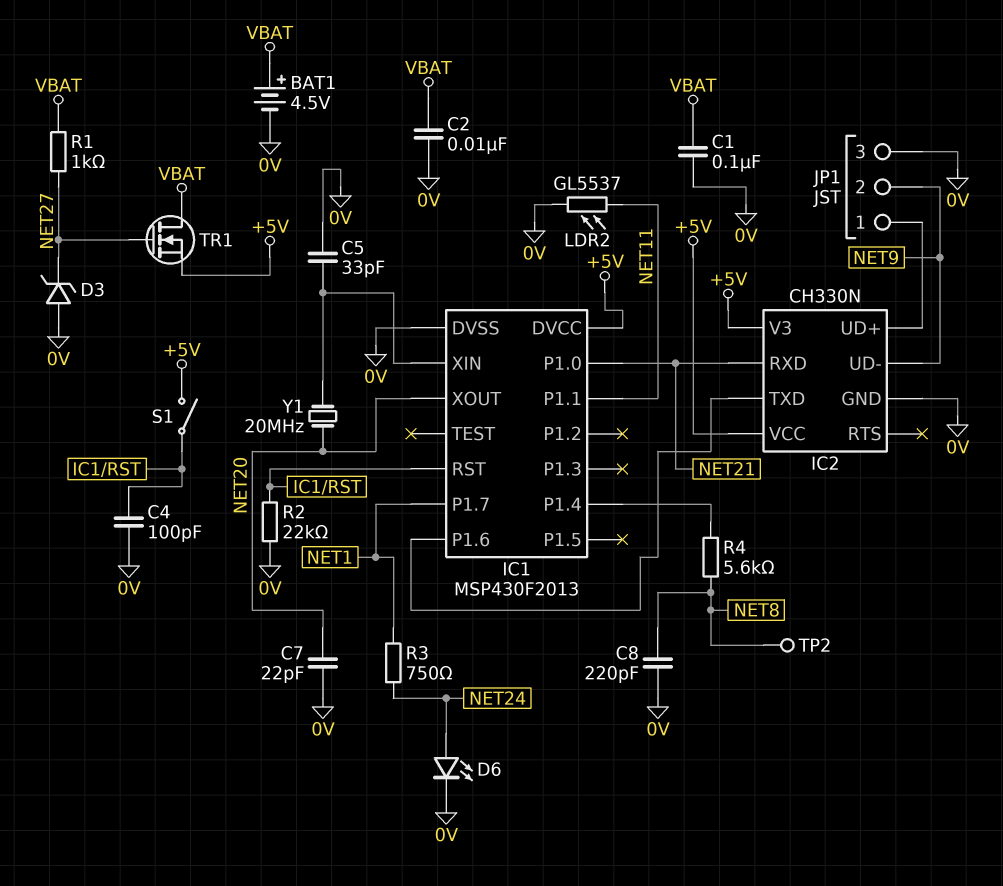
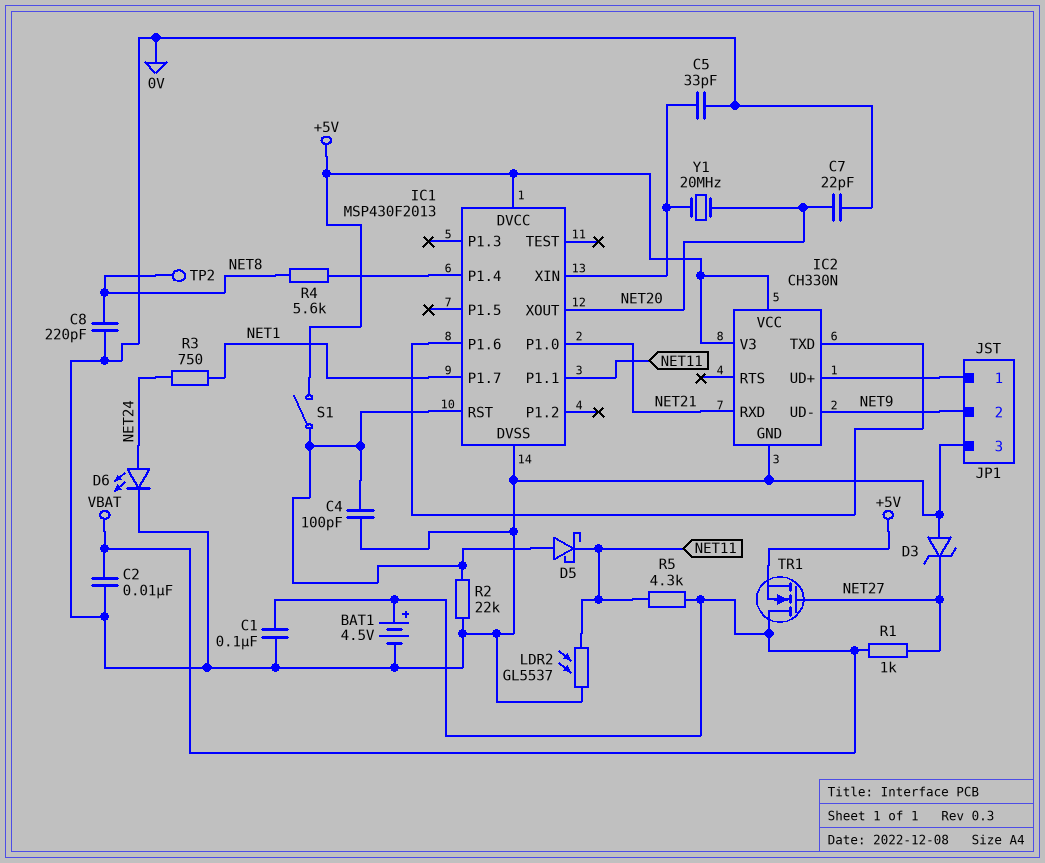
D5: none -> schottky (A IC1/RST, K NET11)
R5: none -> 4.3k (NET11, VBAT)

